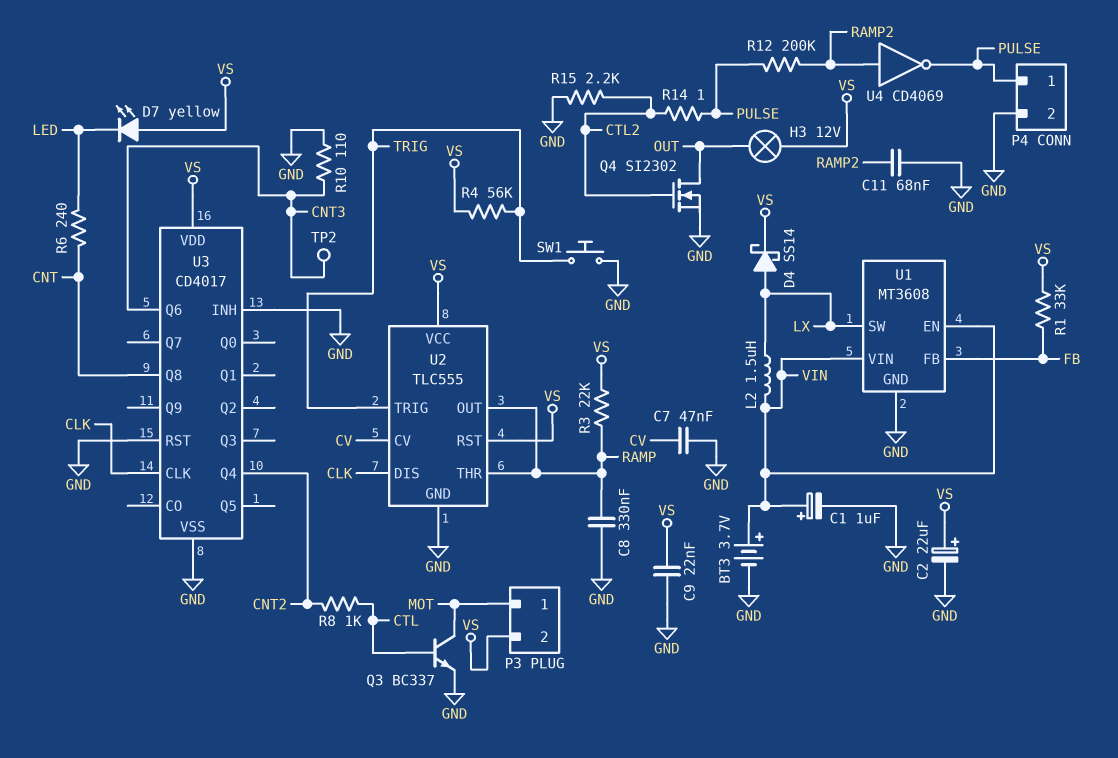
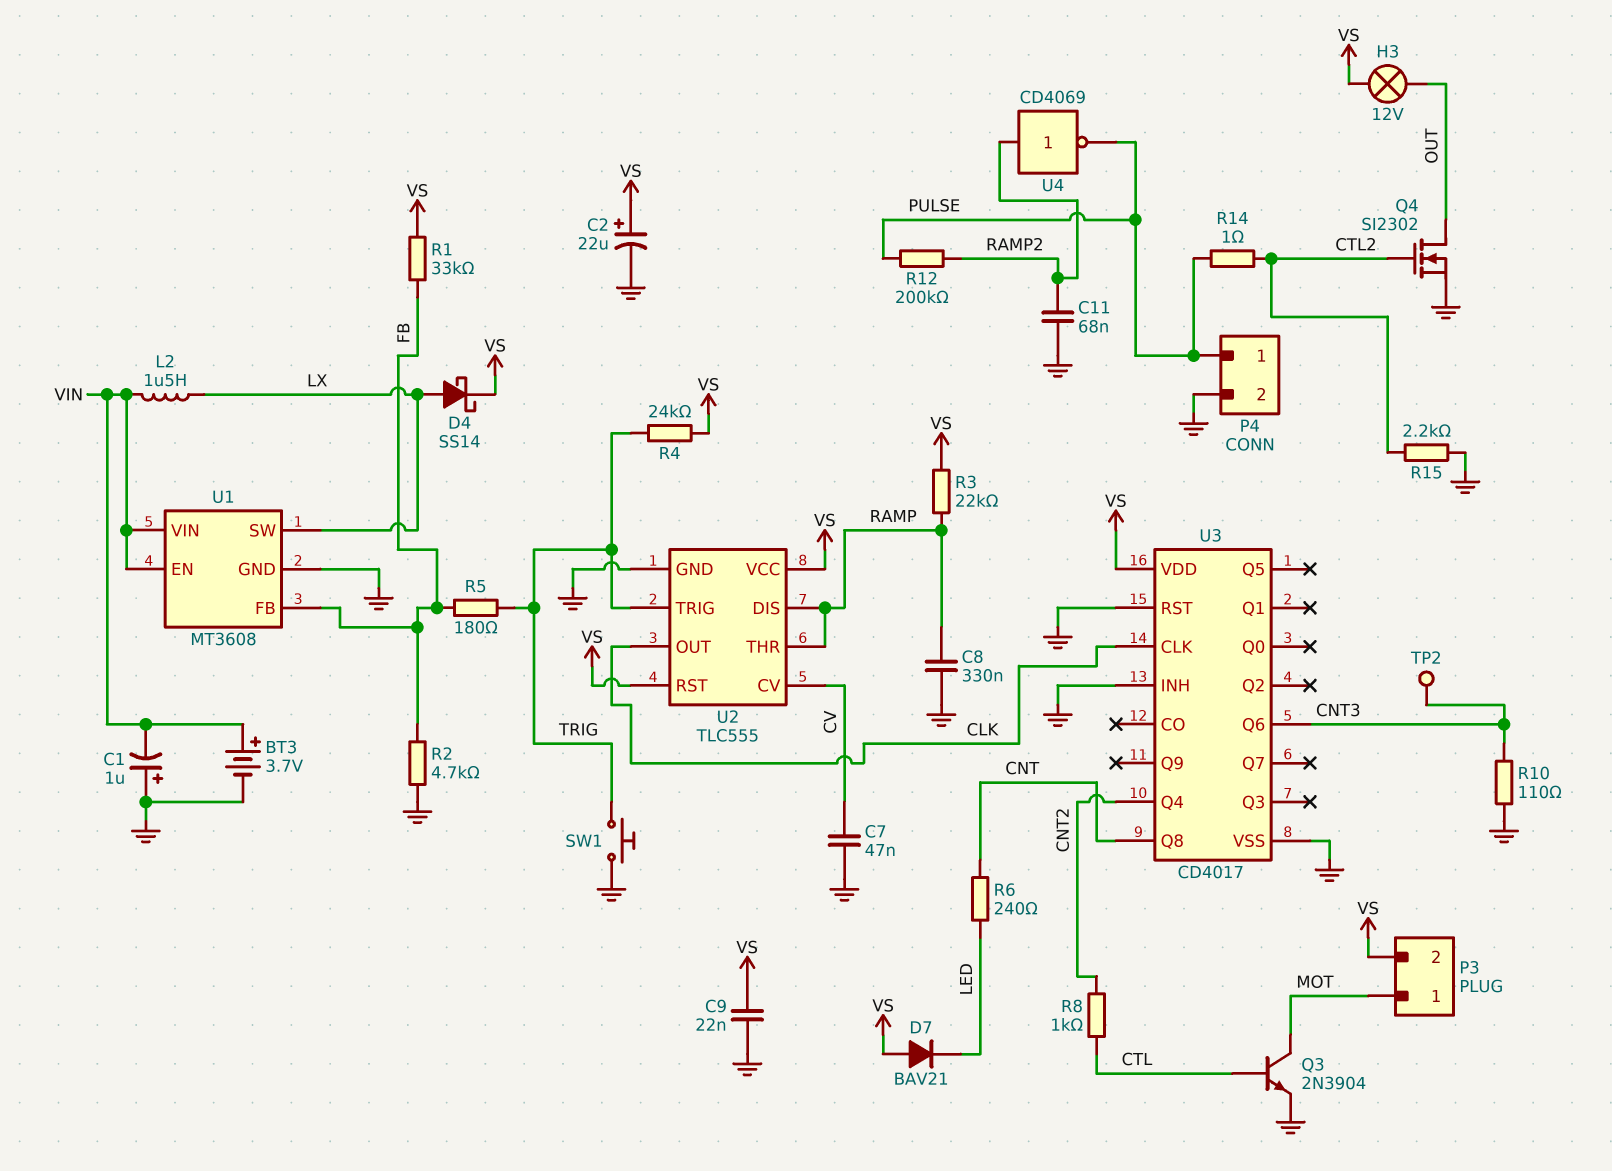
C1: 1uF (plus VIN, minus GND) -> 1uF (plus GND, minus VIN)
D7: LED yellow (A VS, K LED) -> diode BAV21 (A VS, K LED)
Q3: NPN BC337 (B CTL, C MOT, E GND) -> NPN 2N3904 (B CTL, C MOT, E GND)
R2: none -> 4.7k (FB, GND)
R4: 56k (TRIG, VS) -> 24k (TRIG, VS)
R5: none -> 180 (FB, TRIG)
U2 pin DIS: CLK -> RAMP
U2 pin OUT: RAMP -> CLK

